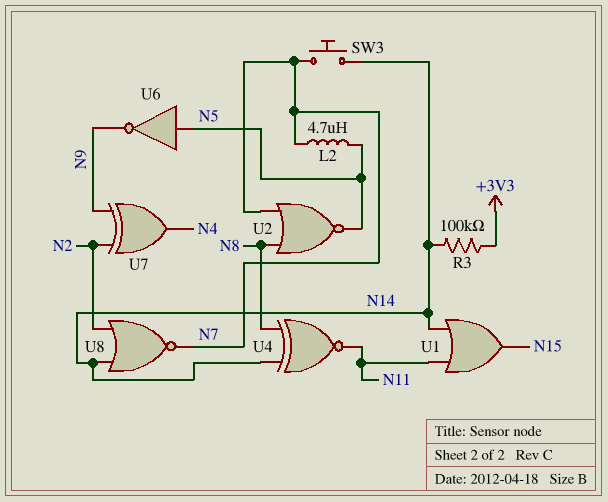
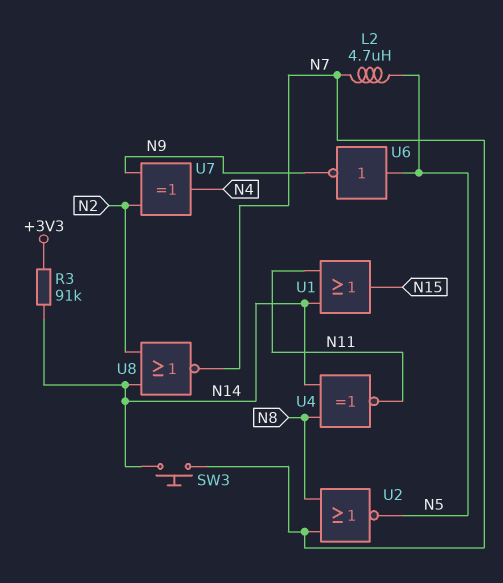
R3: 100k (+3V3, N14) -> 91k (+3V3, N14)

